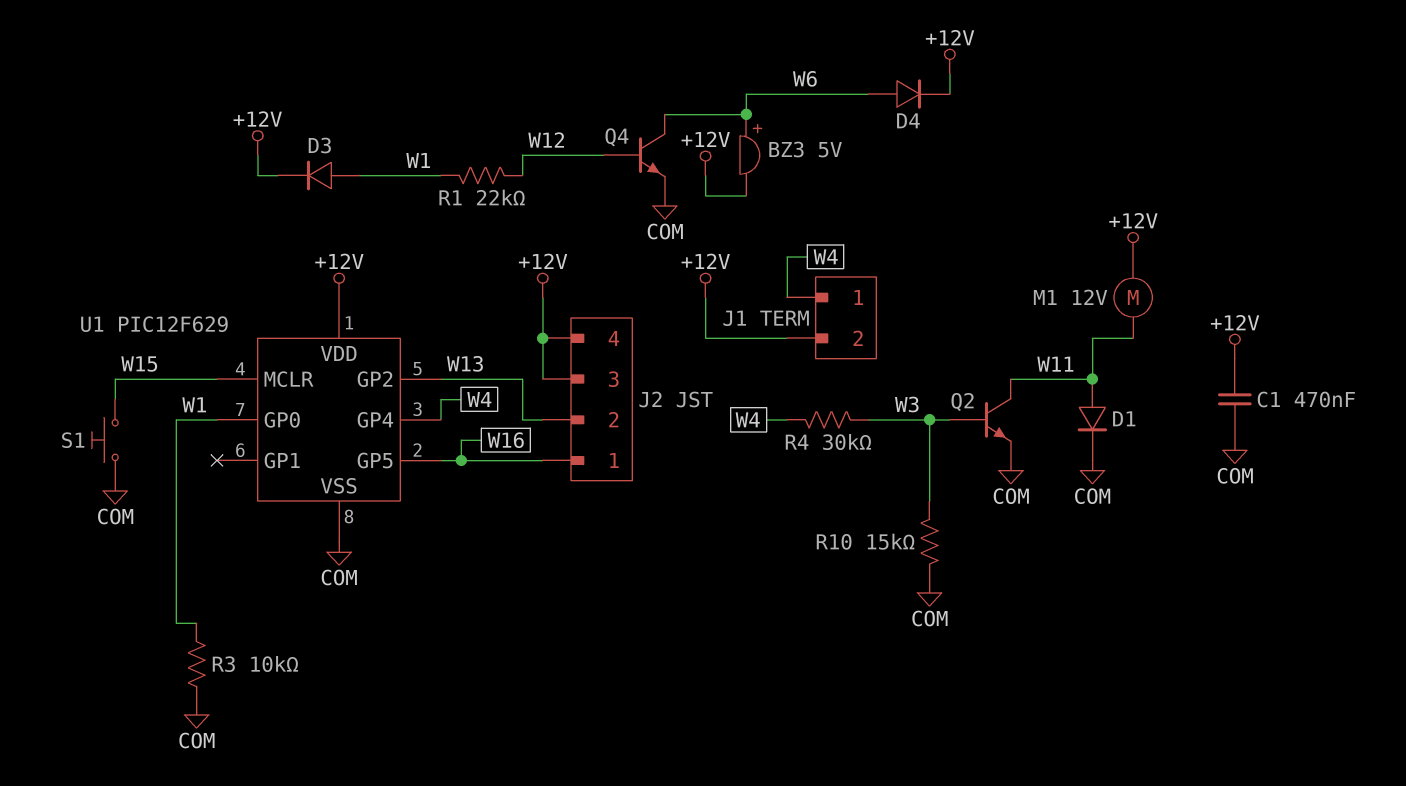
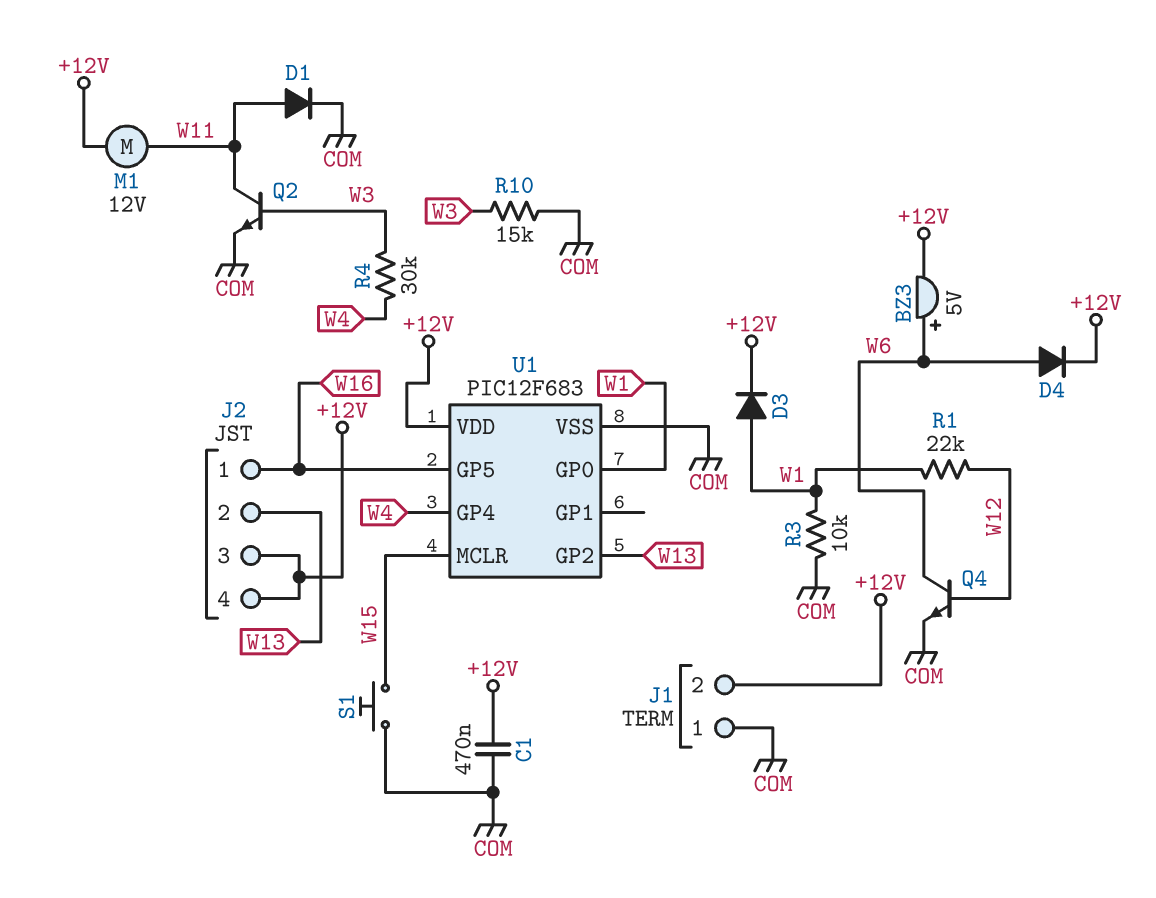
J1 pin 1: W4 -> COM
U1: PIC12F629 -> PIC12F683

